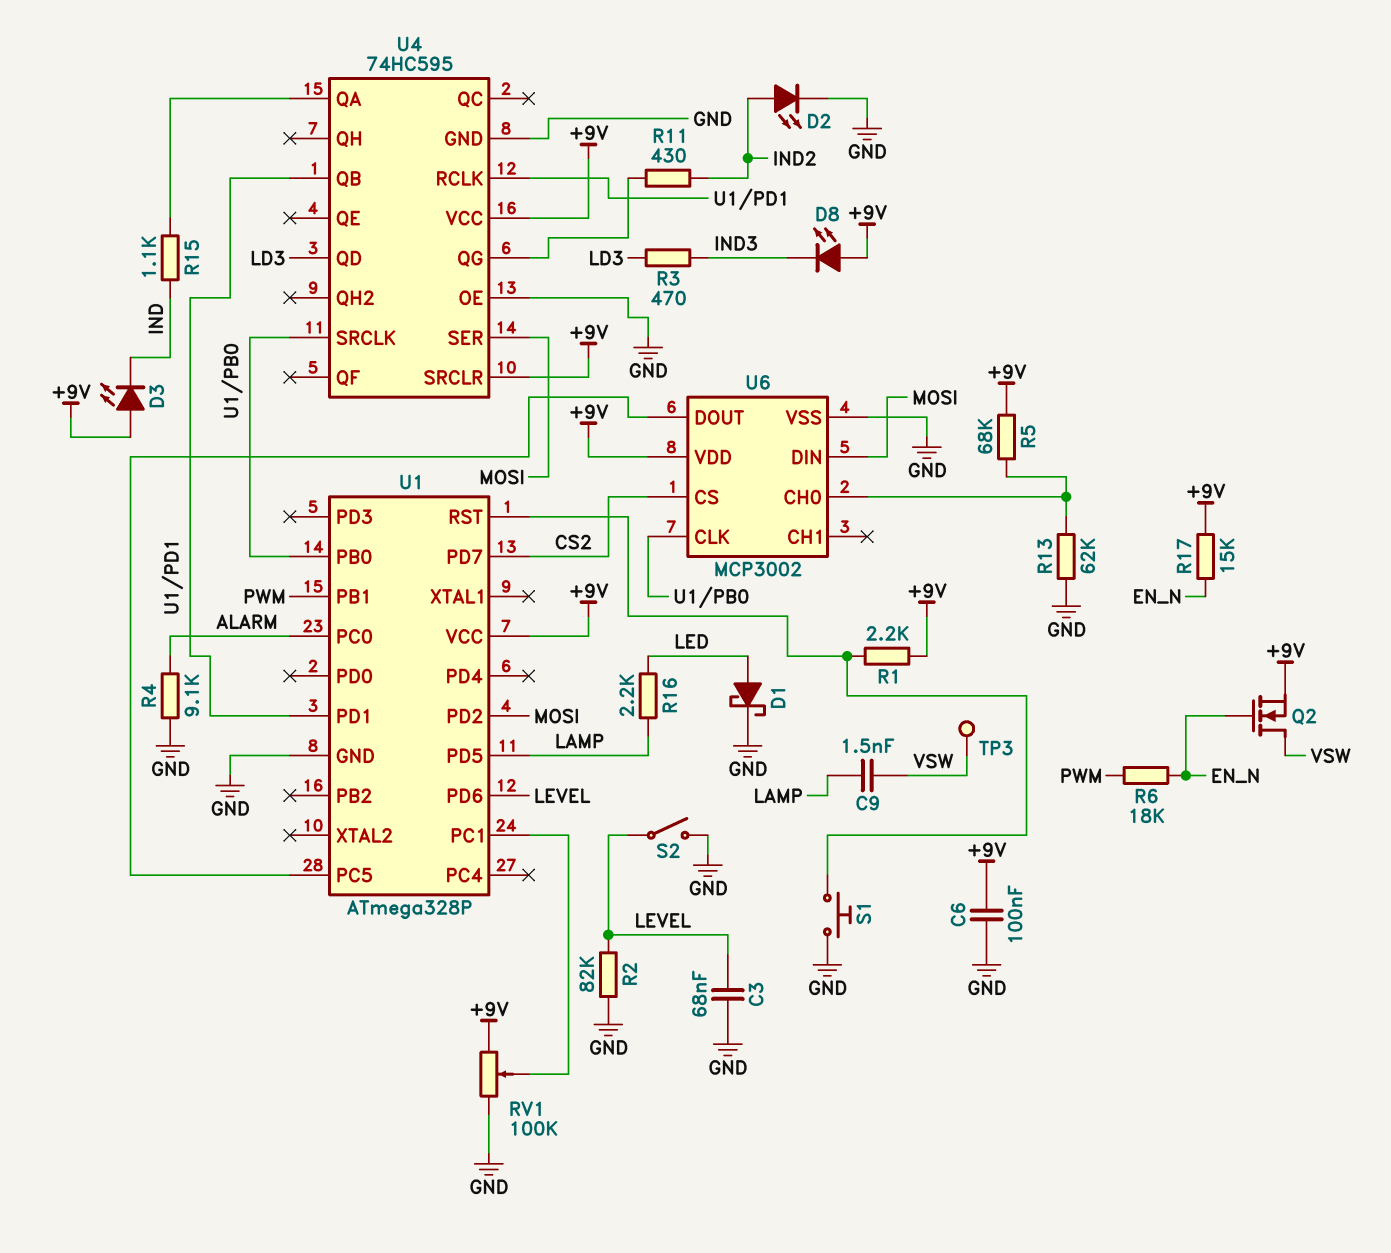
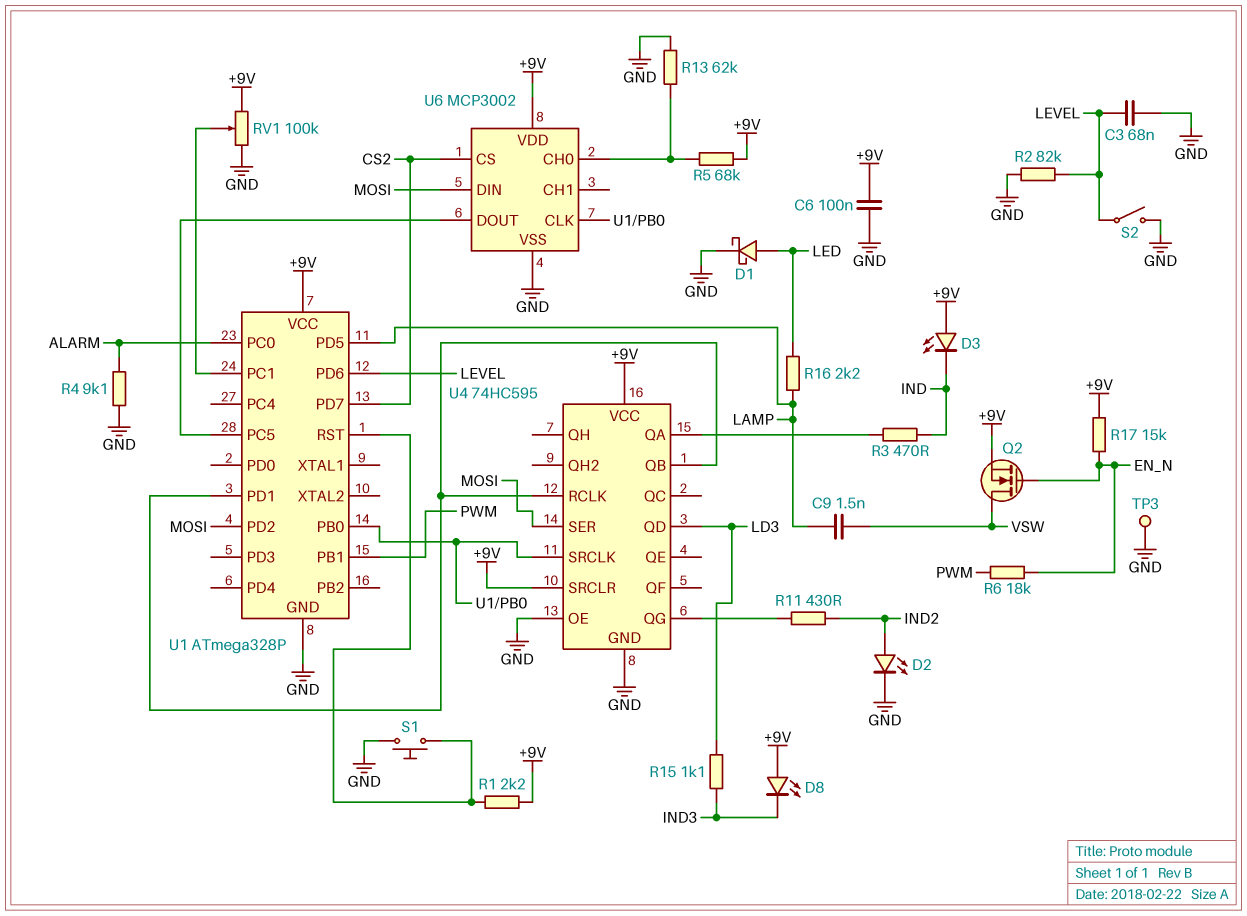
R3: 470 (IND3, LD3) -> 470 (IND, U4/QA)
R15: 1.1k (IND, U4/QA) -> 1.1k (IND3, LD3)
TP3: test point (VSW) -> test point (GND)

